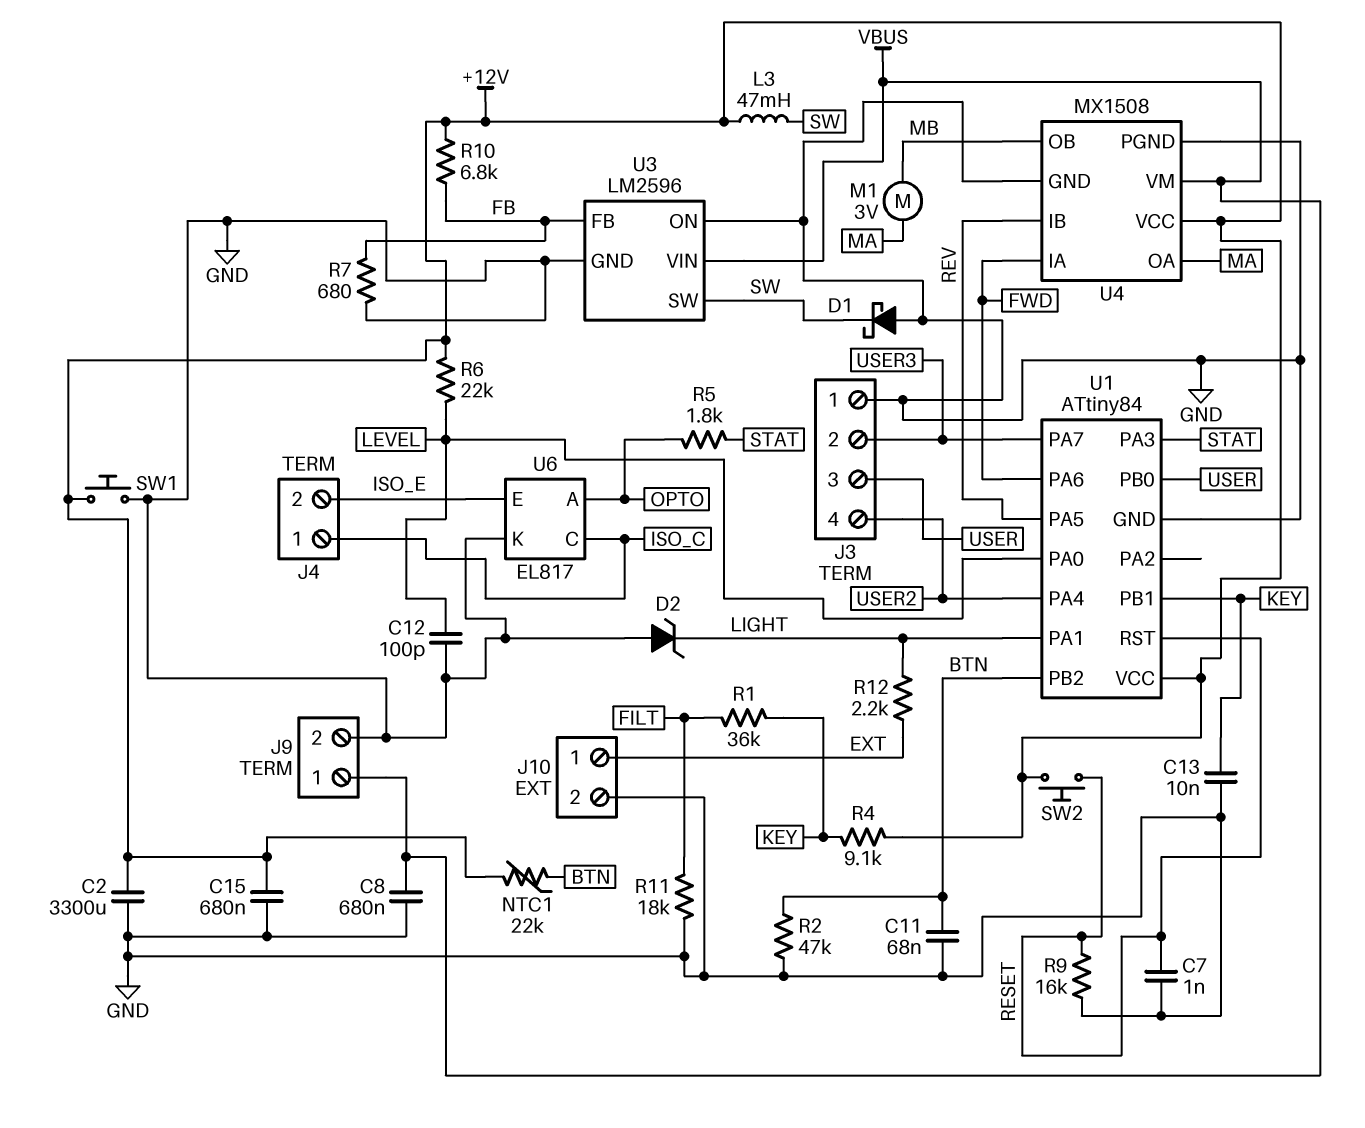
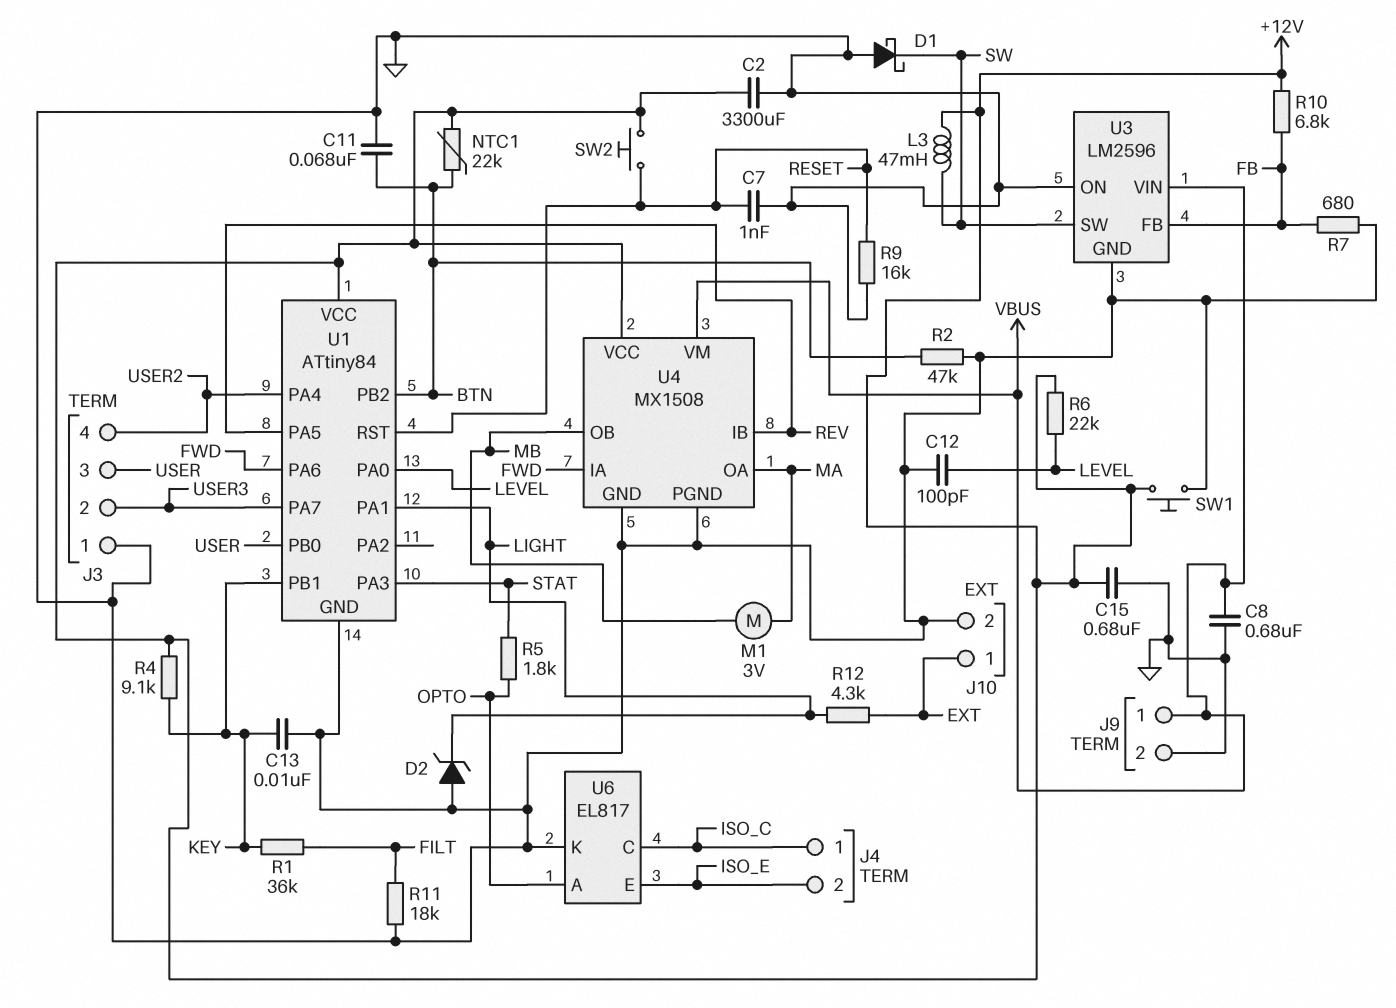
R12: 2.2k (EXT, LIGHT) -> 4.3k (EXT, LIGHT)

